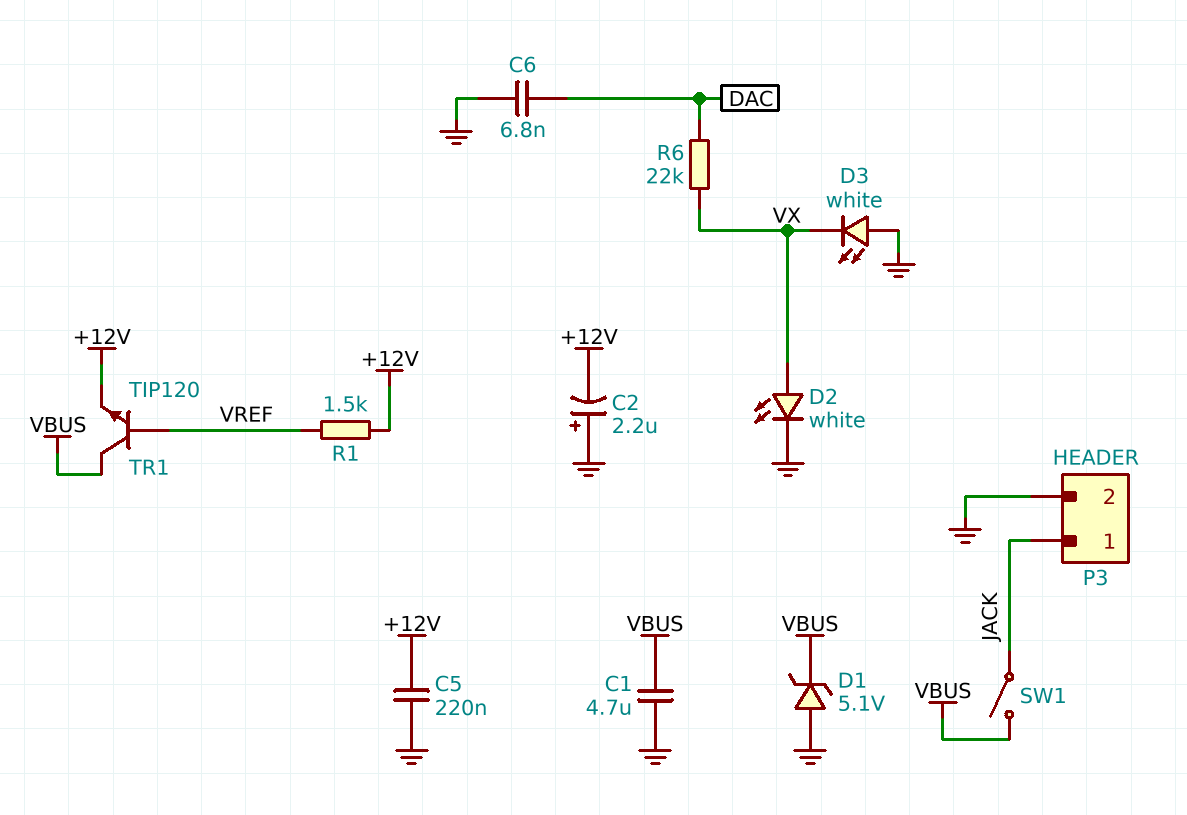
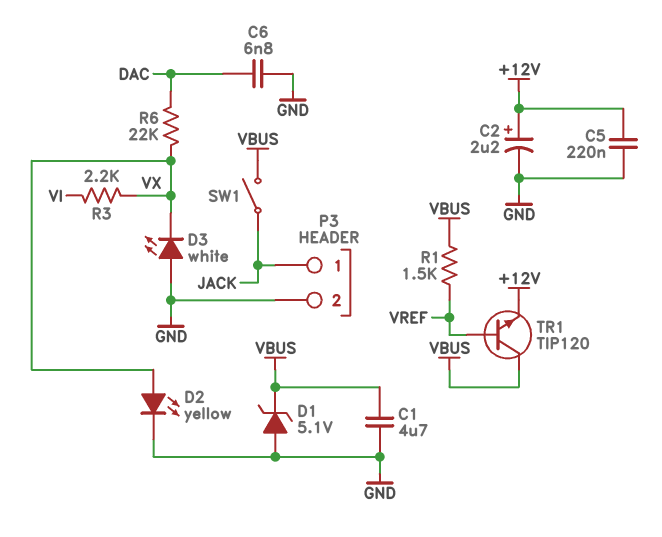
C2: 2.2uF (plus GND, minus +12V) -> 2.2uF (plus +12V, minus GND)
D2: LED white (A VX, K GND) -> LED yellow (A VX, K GND)
R1: 1.5k (+12V, VREF) -> 1.5k (VBUS, VREF)
R3: none -> 2.2k (VI, VX)

